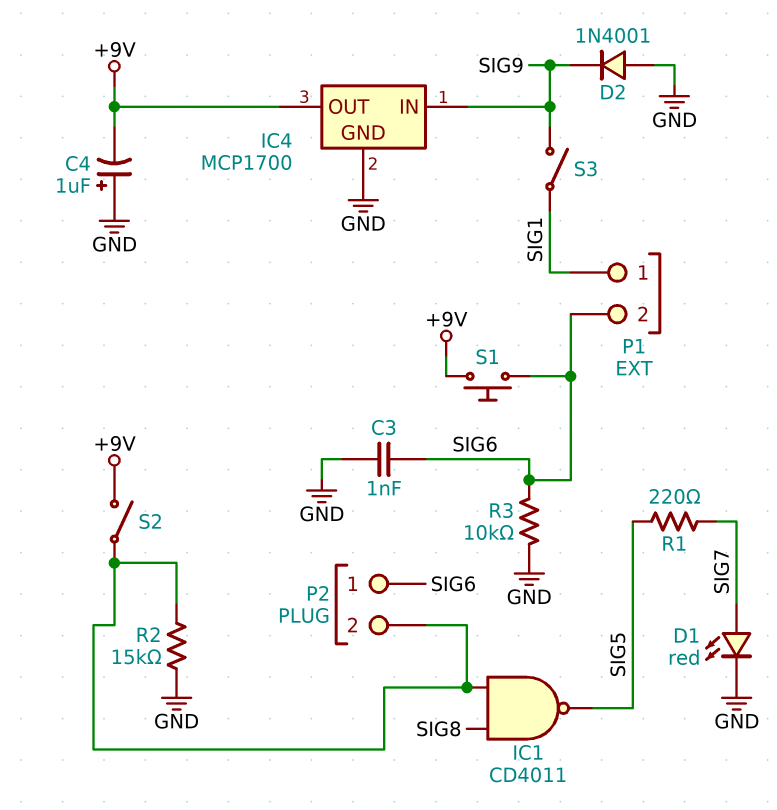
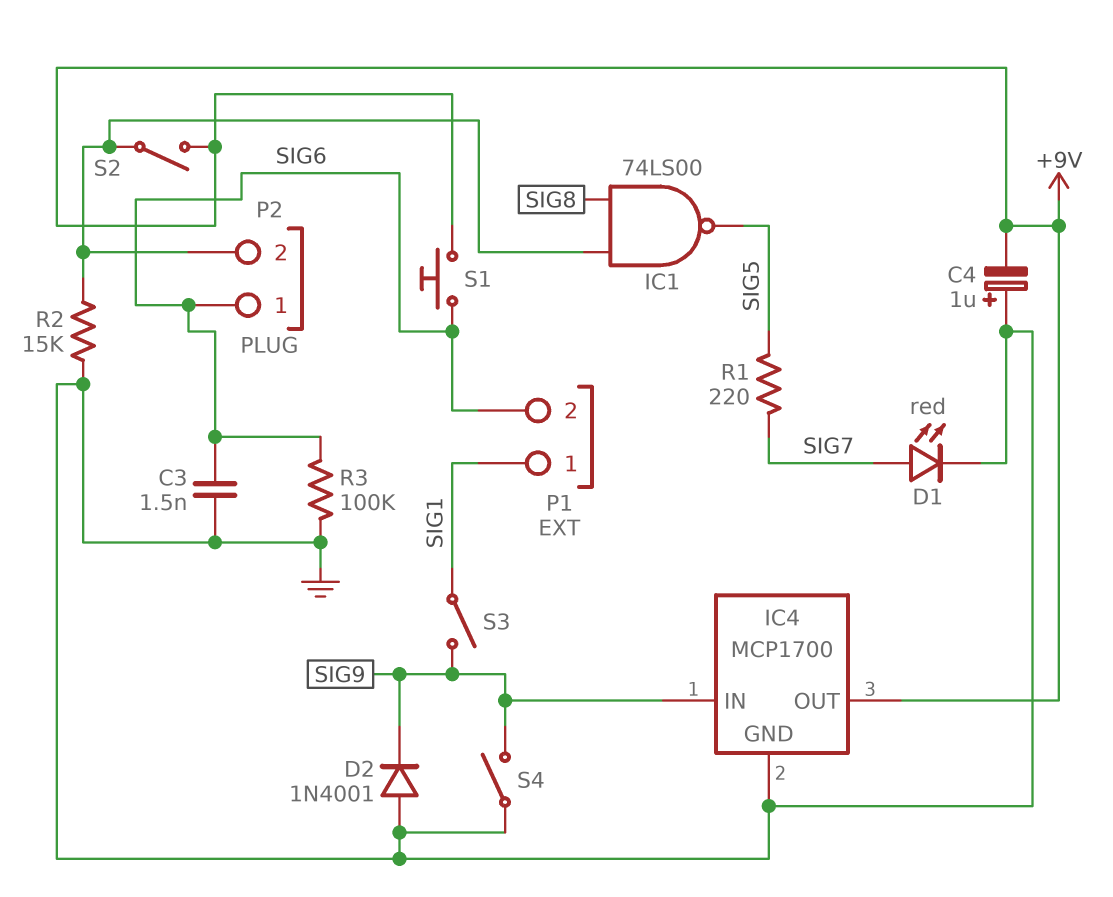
C3: 1nF (GND, SIG6) -> 1.5nF (GND, SIG6)
IC1: NAND CD4011 (in P2/2, in SIG8, out SIG5) -> NAND 74LS00 (in P2/2, in SIG8, out SIG5)
R3: 10k (GND, SIG6) -> 100k (GND, SIG6)
S4: none -> switch (GND, SIG9)

